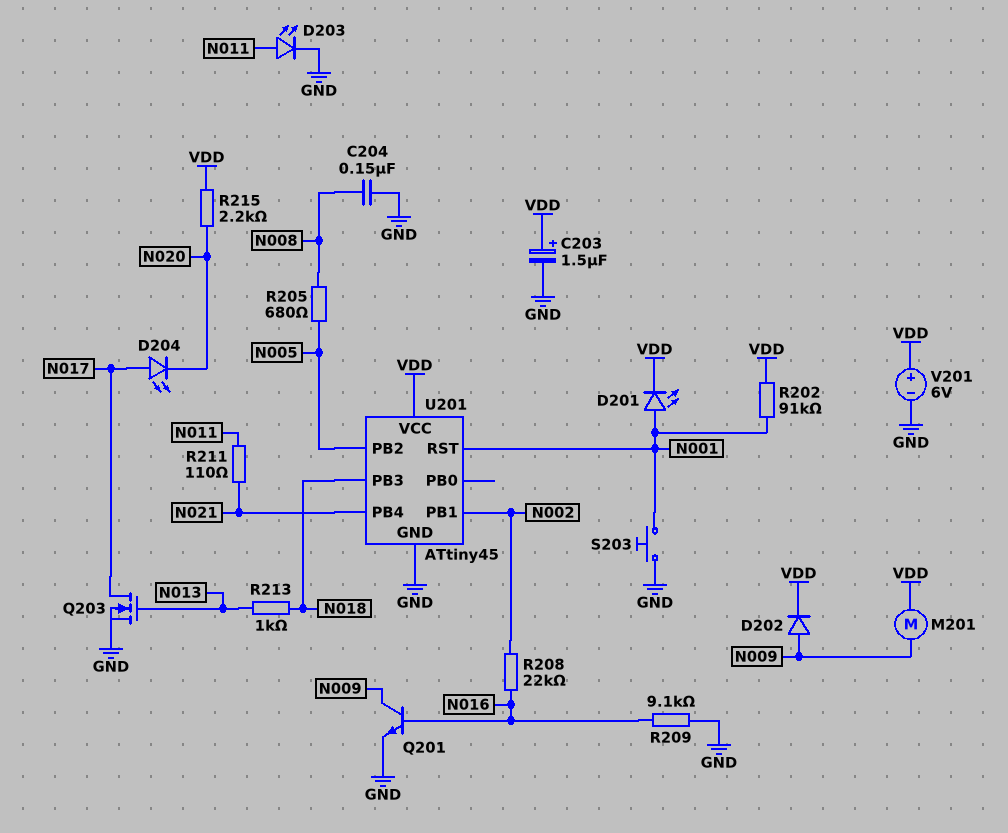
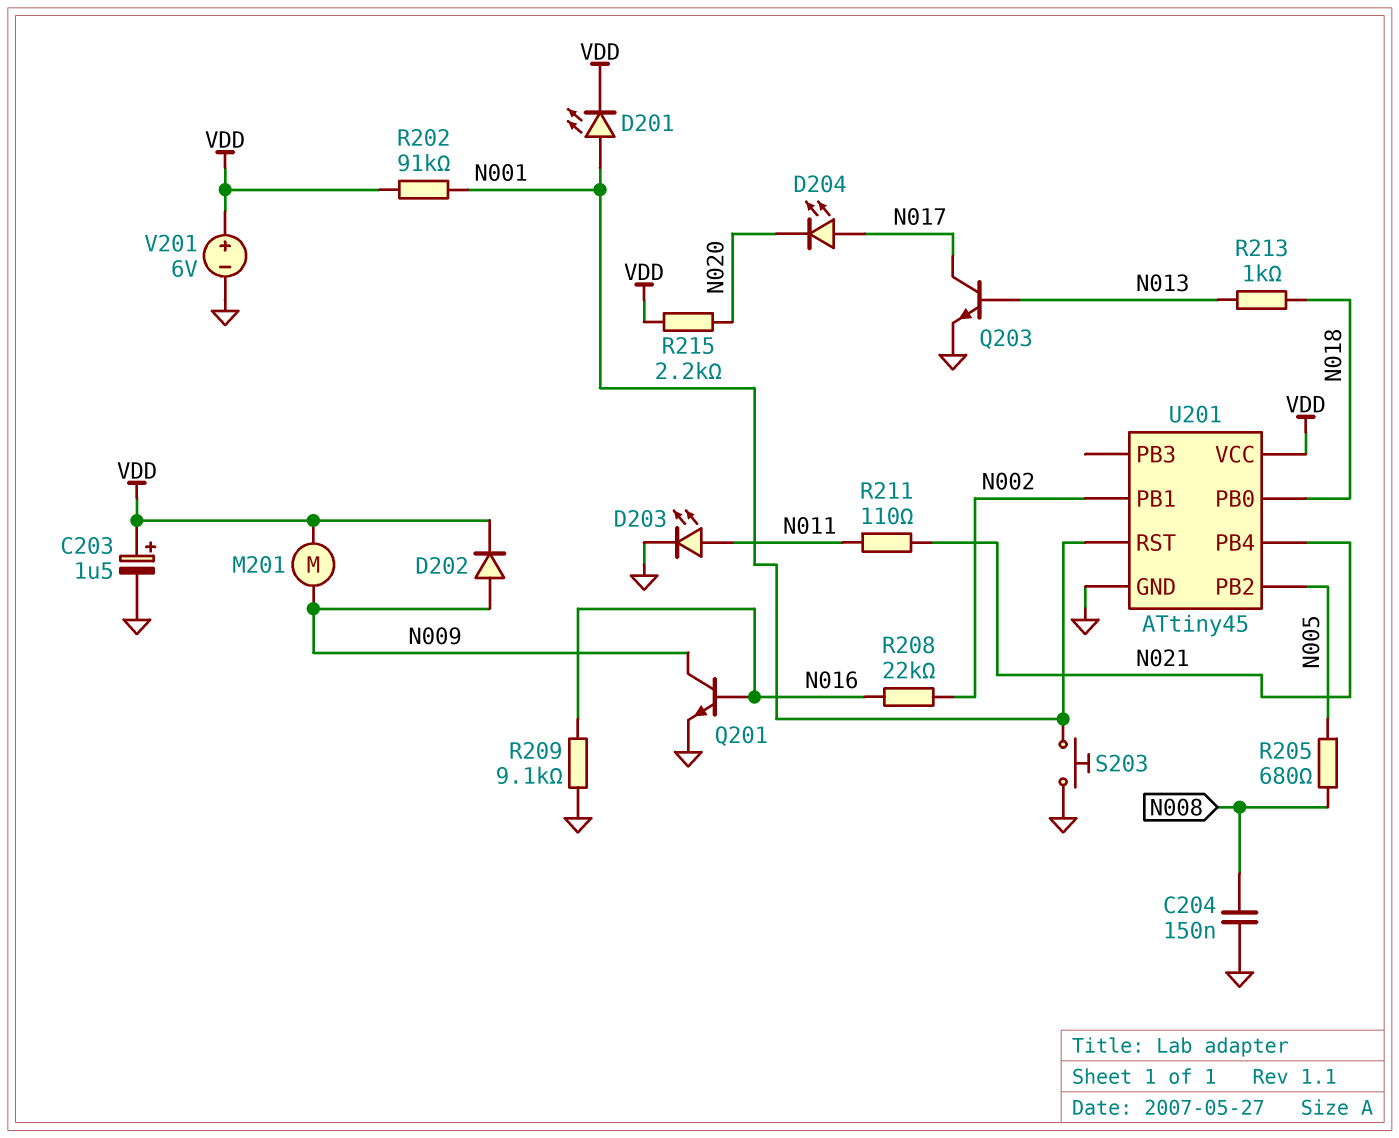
Q203: NMOS (G N013, D N017, S GND) -> NPN (B N013, C N017, E GND)
U201 pin PB0: none -> N018
U201 pin PB3: N018 -> none

